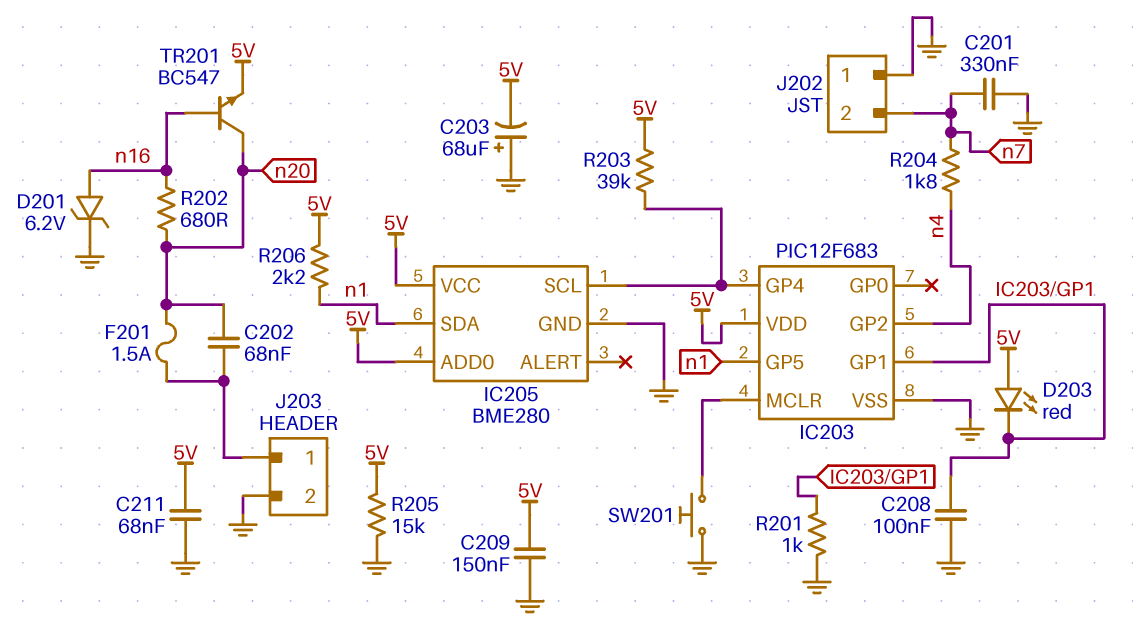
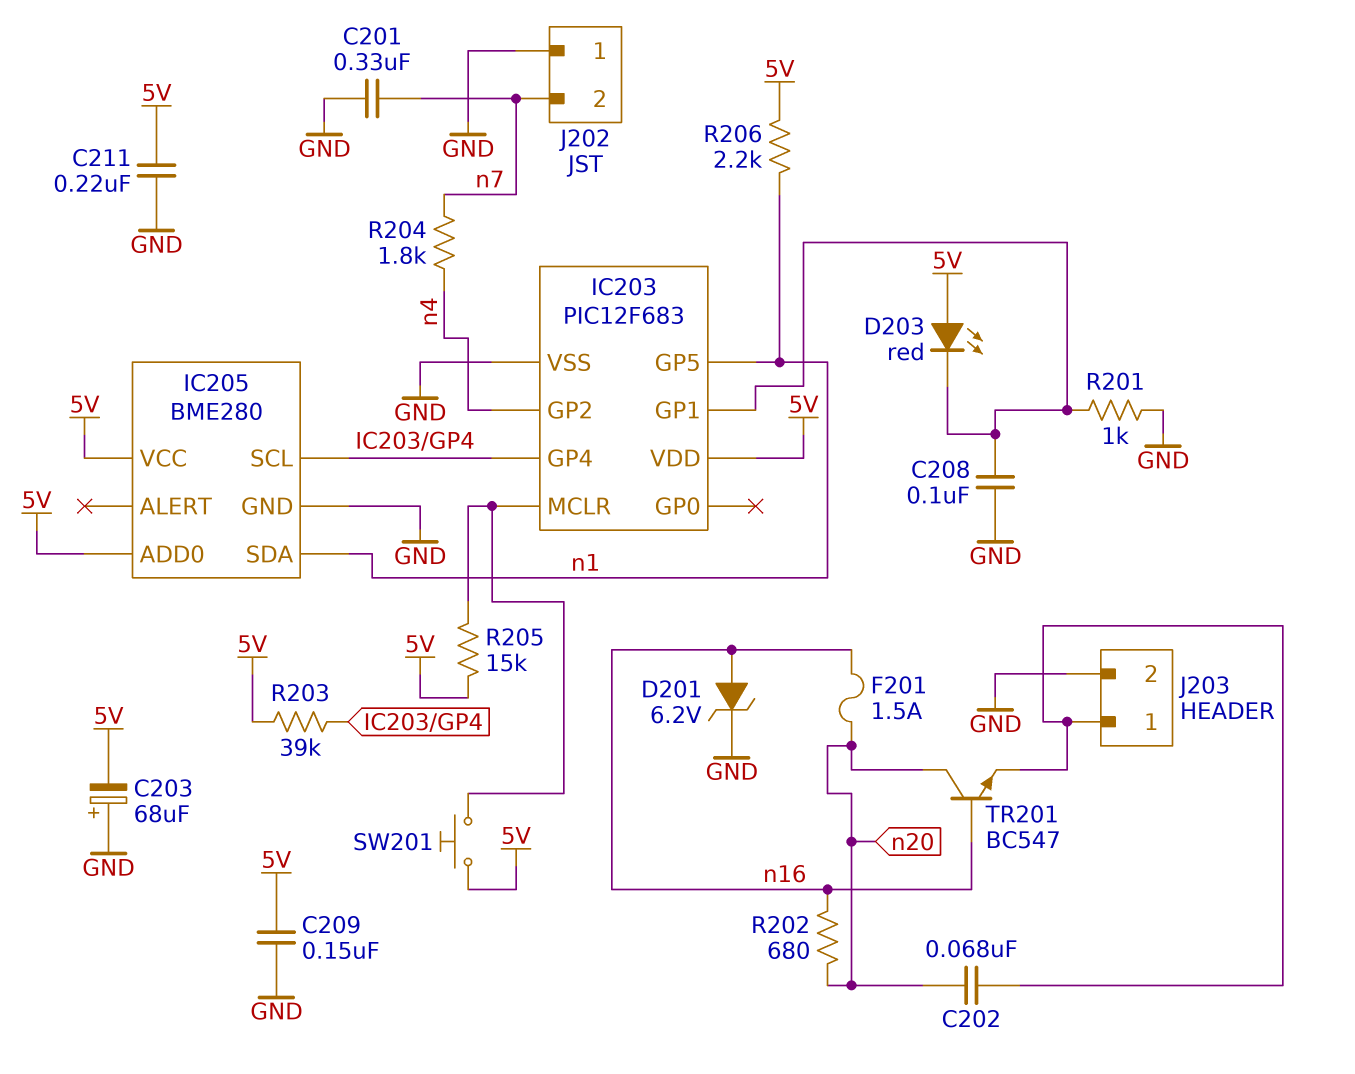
C211: 68nF (5V, GND) -> 220nF (5V, GND)
F201: 1.5A (J203/1, n20) -> 1.5A (n16, n20)
R205: 15k (5V, GND) -> 15k (5V, IC203/MCLR)
SW201: button (GND, IC203/MCLR) -> button (5V, IC203/MCLR)
TR201: NPN BC547 (B n16, C n20, E 5V) -> NPN BC547 (B n16, C n20, E J203/1)

